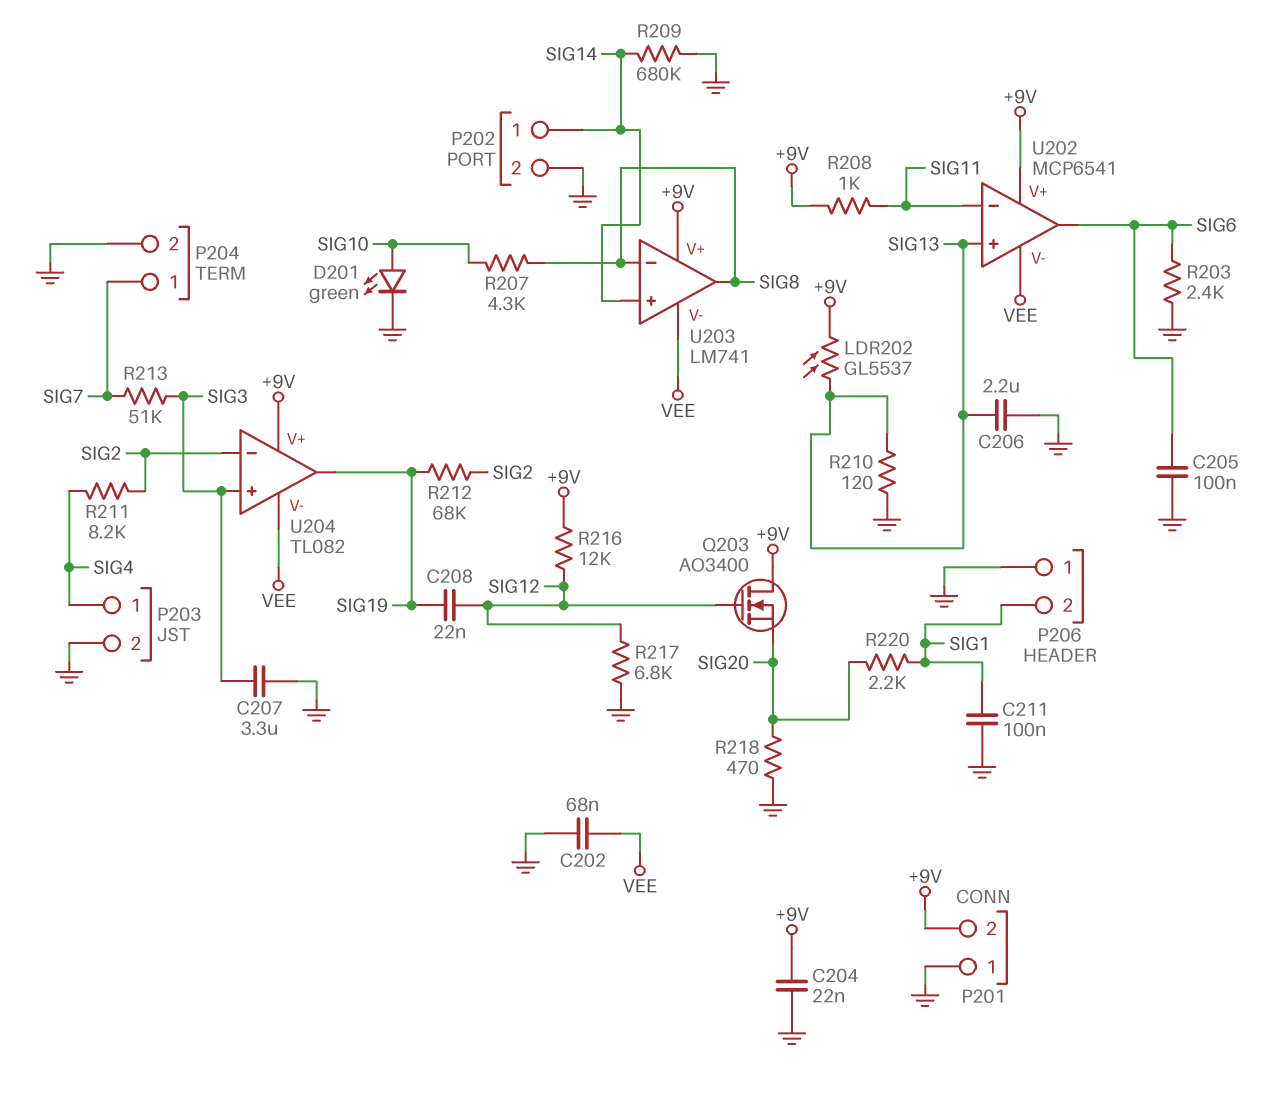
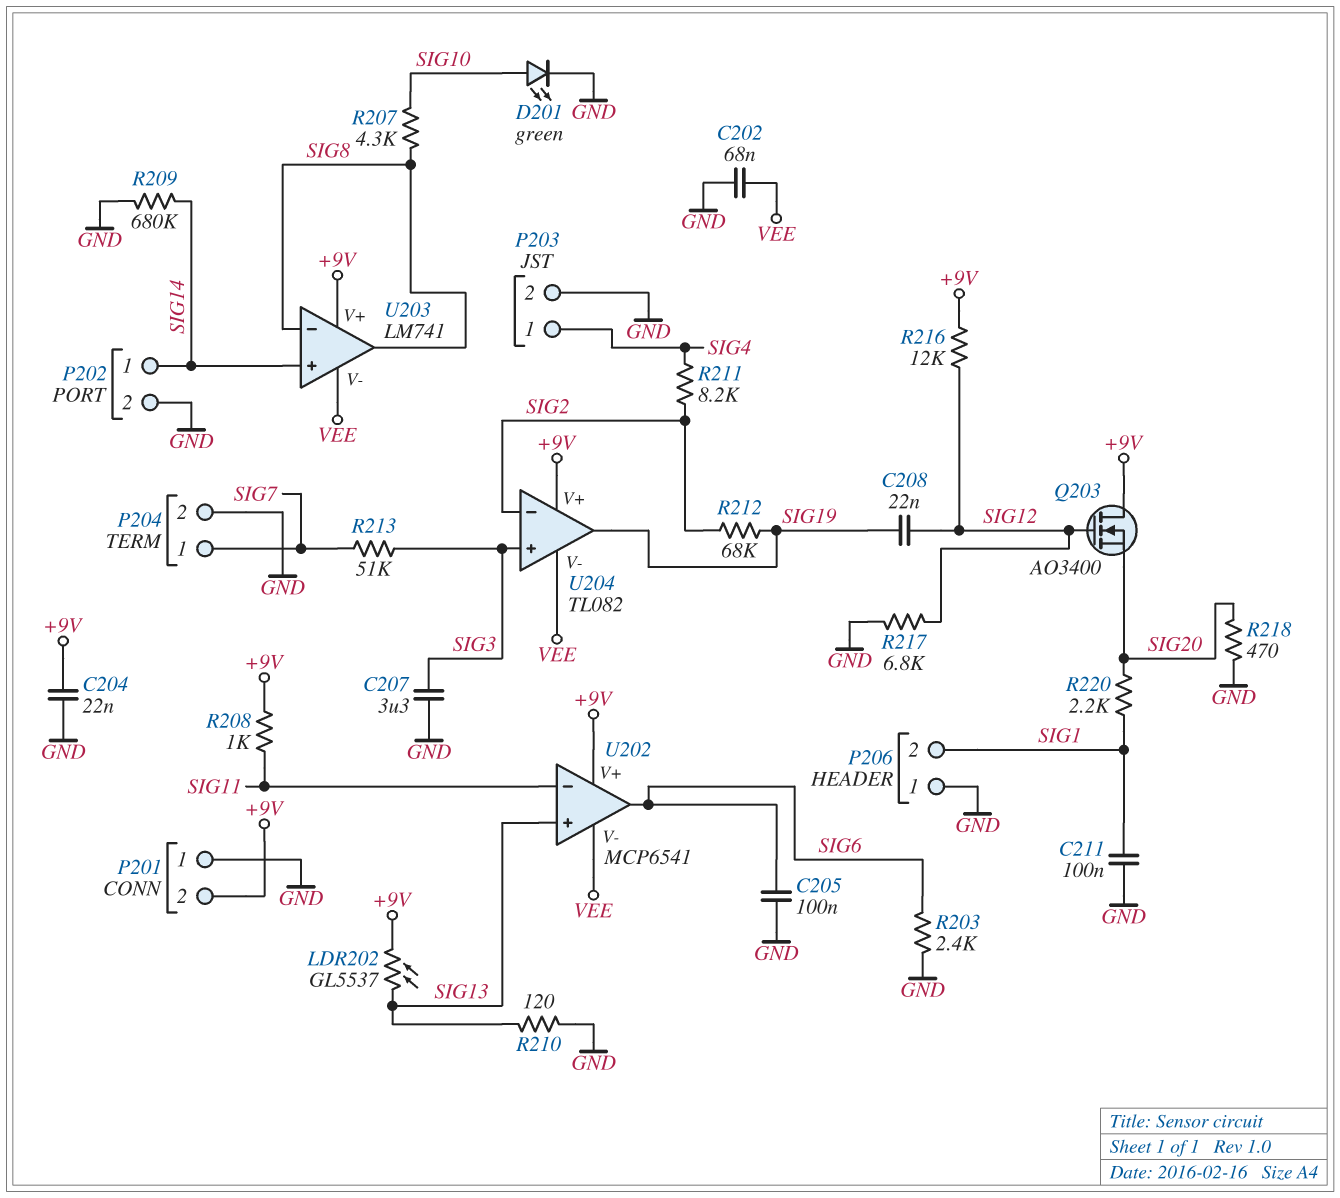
C206: 2.2uF (GND, SIG13) -> none

